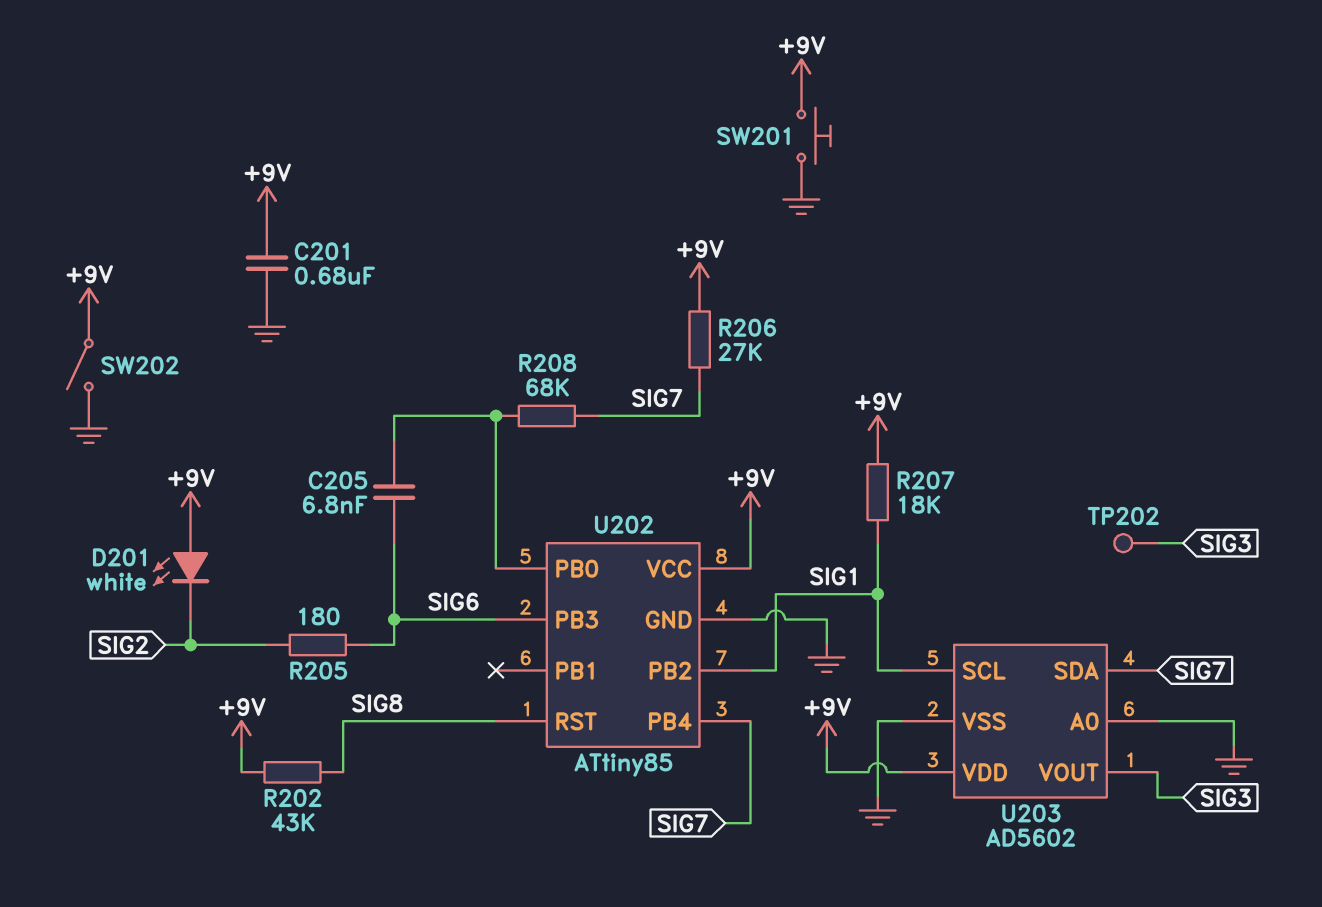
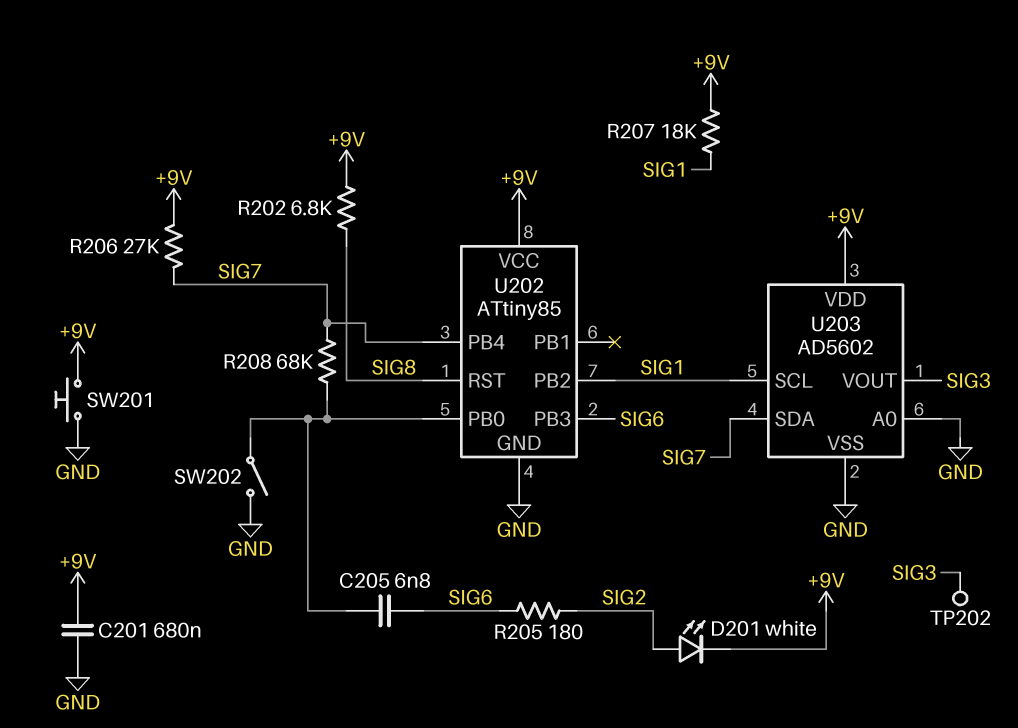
D201: LED white (A +9V, K SIG2) -> LED white (A SIG2, K +9V)
R202: 43k (+9V, SIG8) -> 6.8k (+9V, SIG8)
SW202: switch (+9V, GND) -> switch (GND, U202/PB0)

